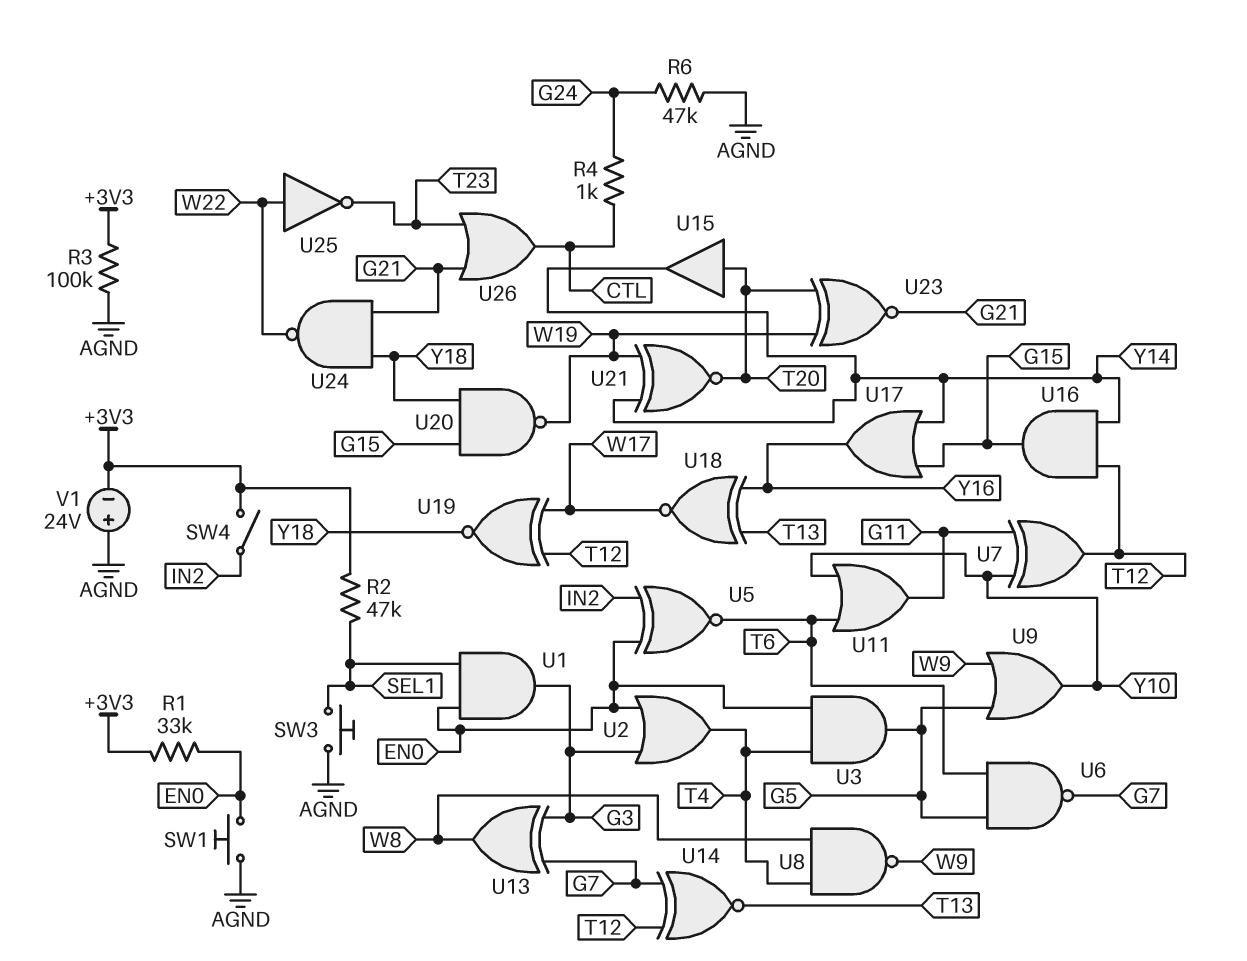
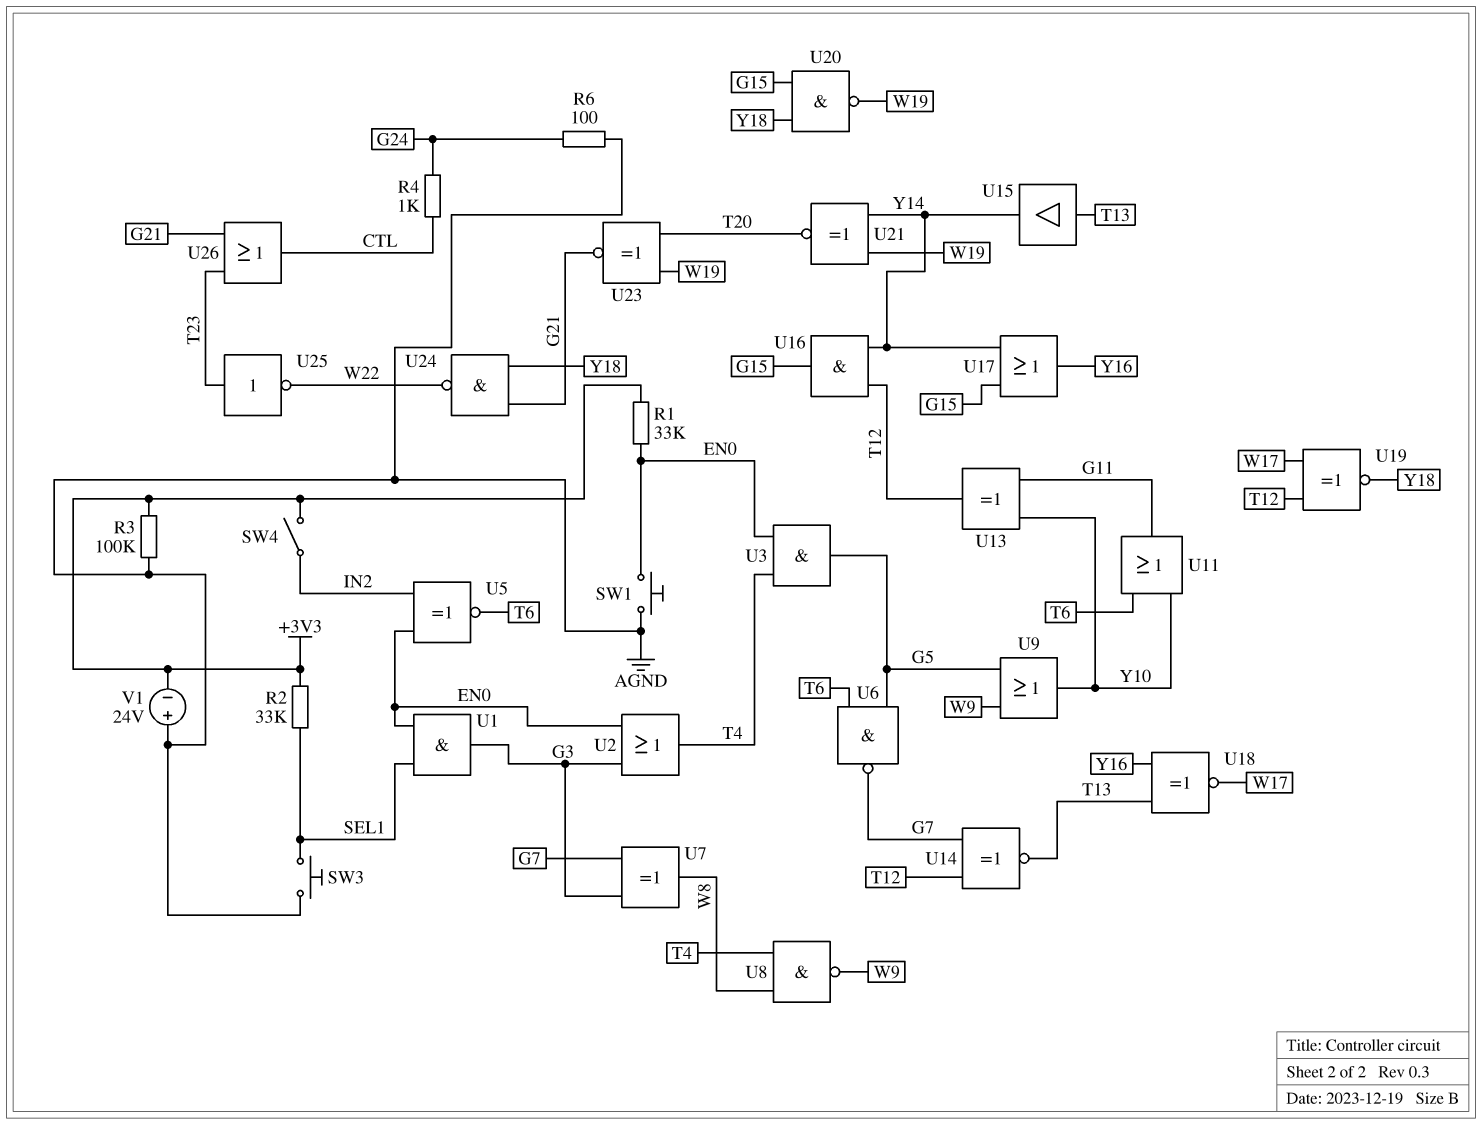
R2: 47k (+3V3, SEL1) -> 33k (+3V3, SEL1)
R6: 47k (AGND, G24) -> 100 (AGND, G24)
U7: XOR (in G11, in Y10, out T12) -> XOR (in G3, in G7, out W8)
U13: XOR (in G3, in G7, out W8) -> XOR (in G11, in Y10, out T12)
U15: buffer (in T20, out Y14) -> buffer (in T13, out Y14)
U25: NOT (in W22, out T23) -> NOT (in T23, out W22)

